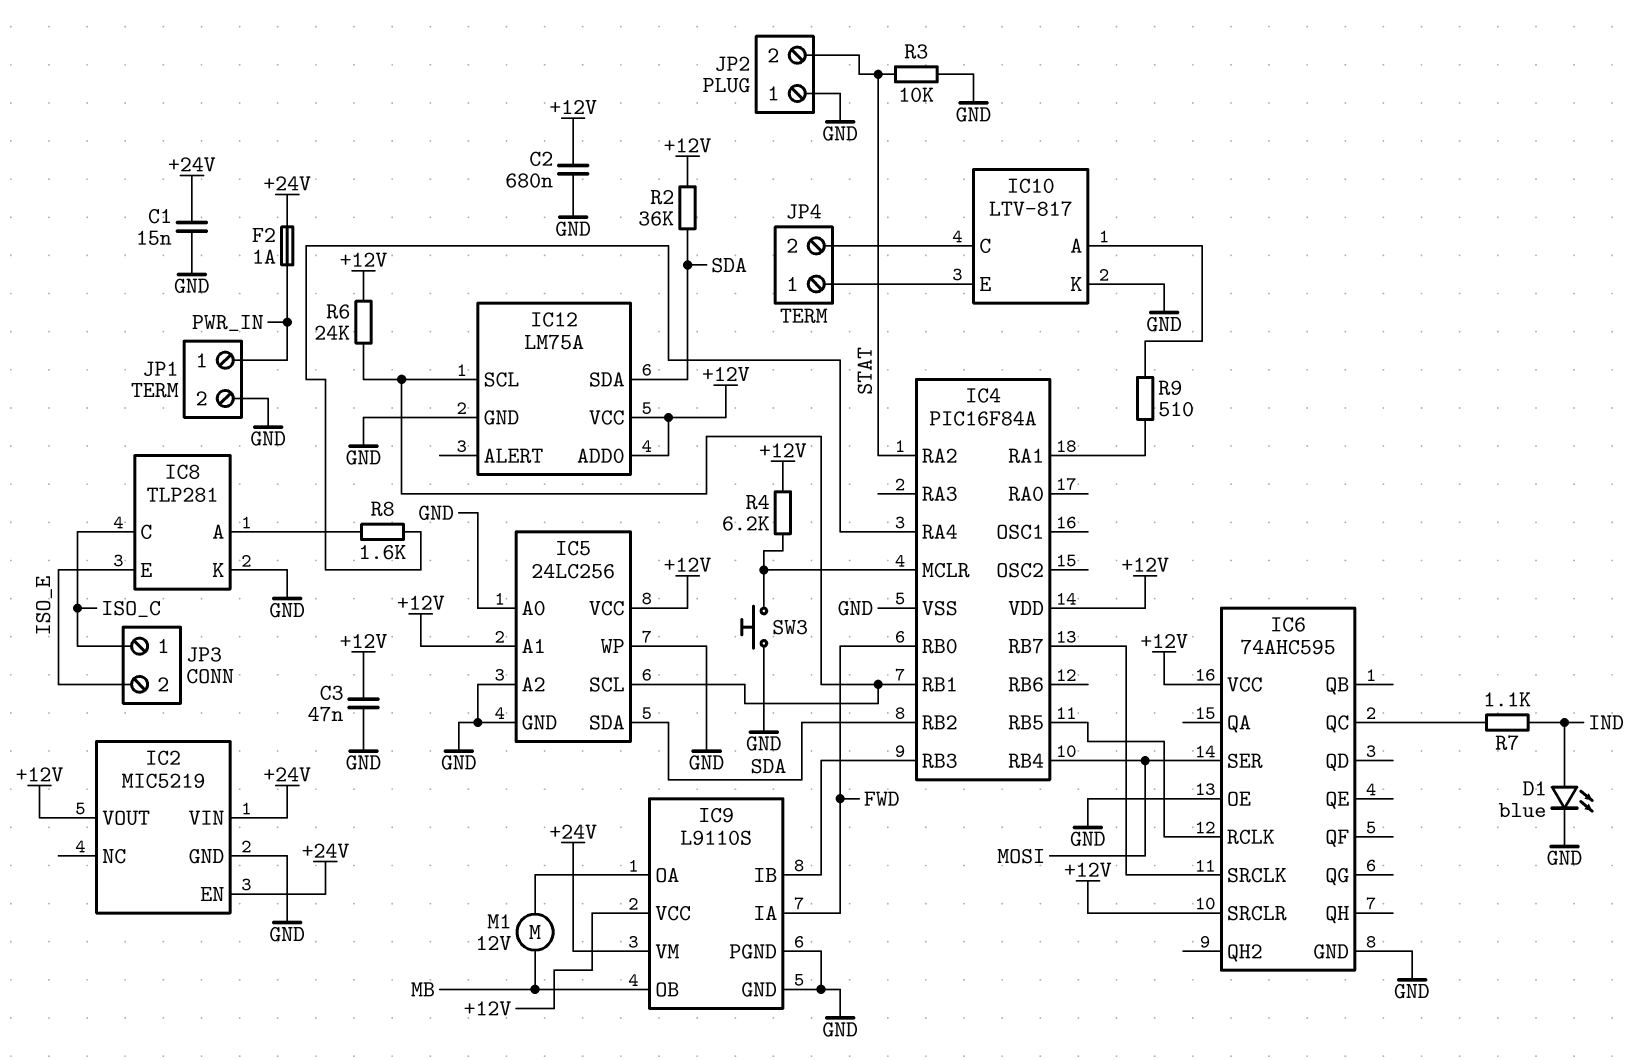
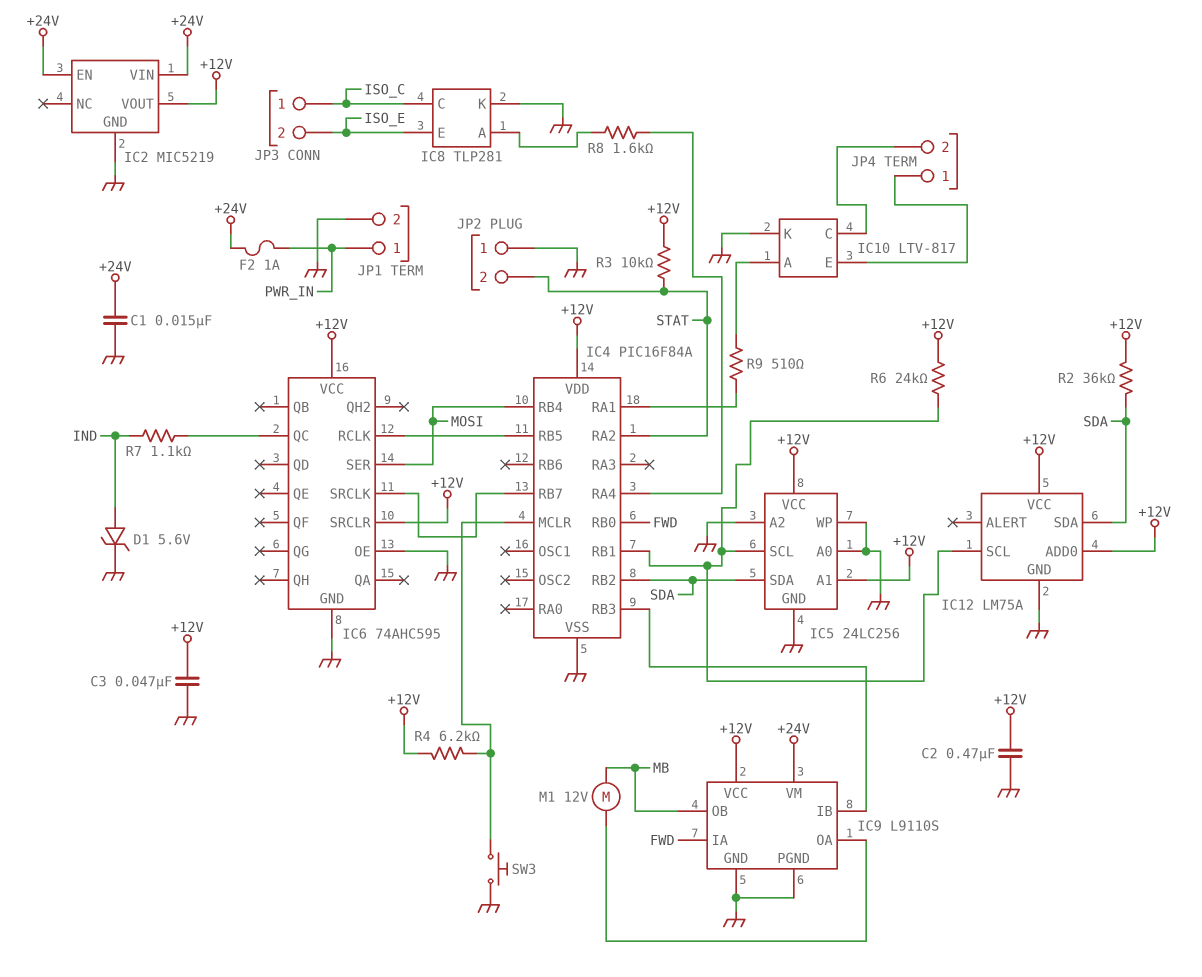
C2: 680nF (+12V, GND) -> 470nF (+12V, GND)
D1: LED blue (A IND, K GND) -> zener 5.6V (A IND, K GND)
R3: 10k (GND, STAT) -> 10k (+12V, STAT)

